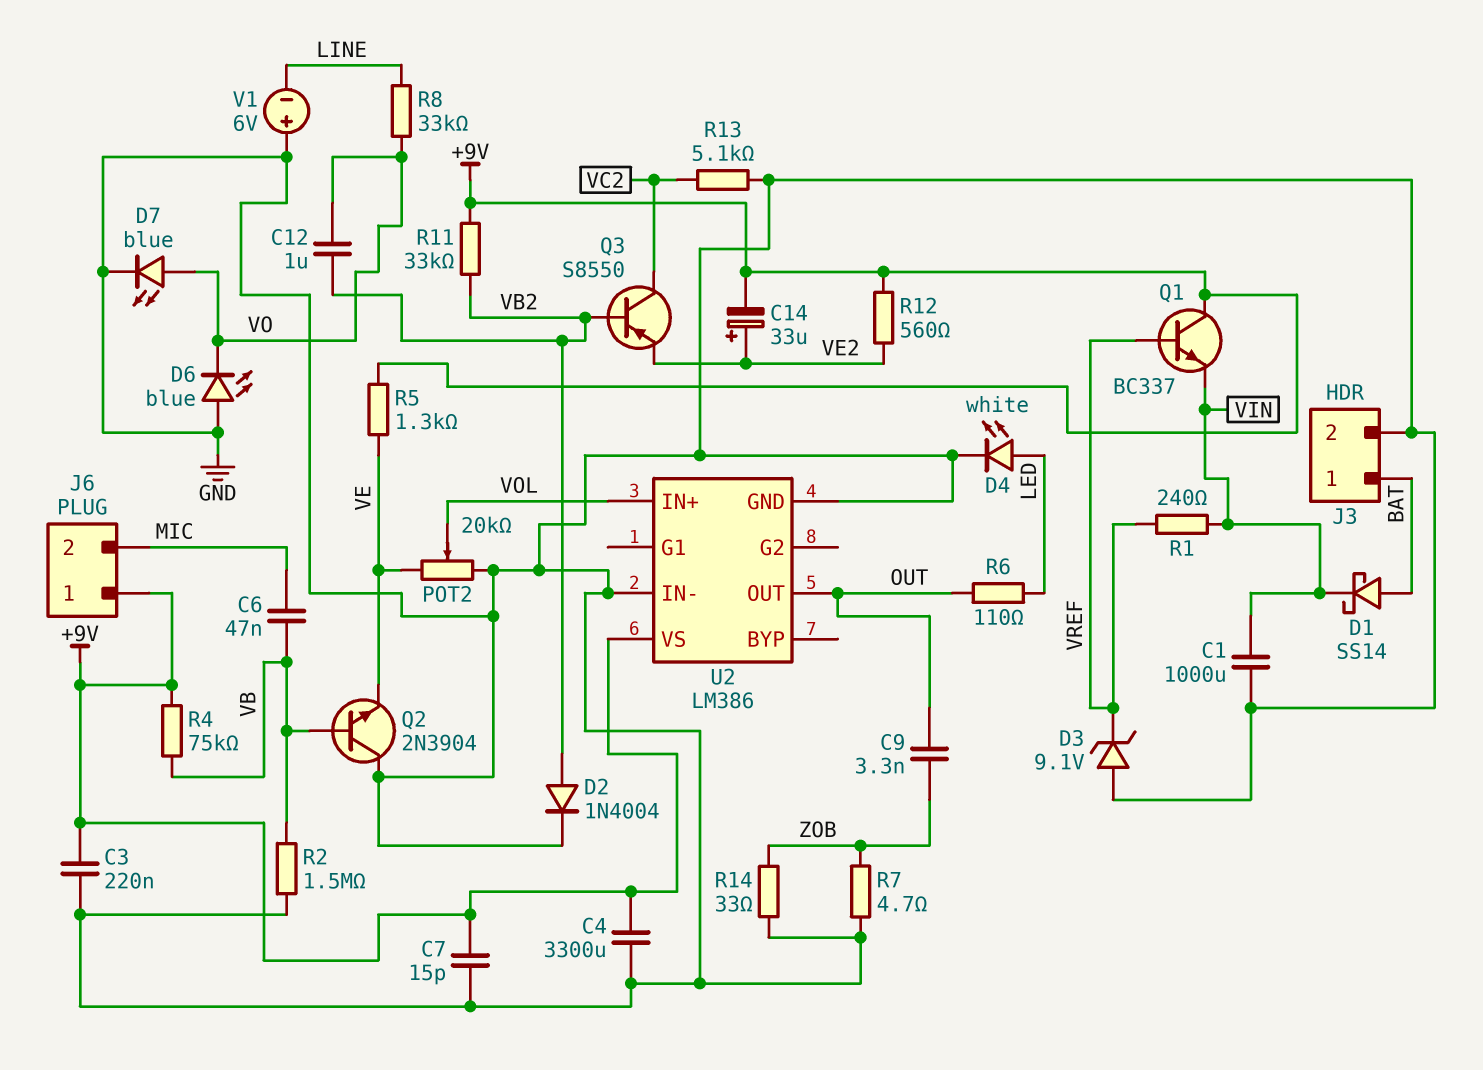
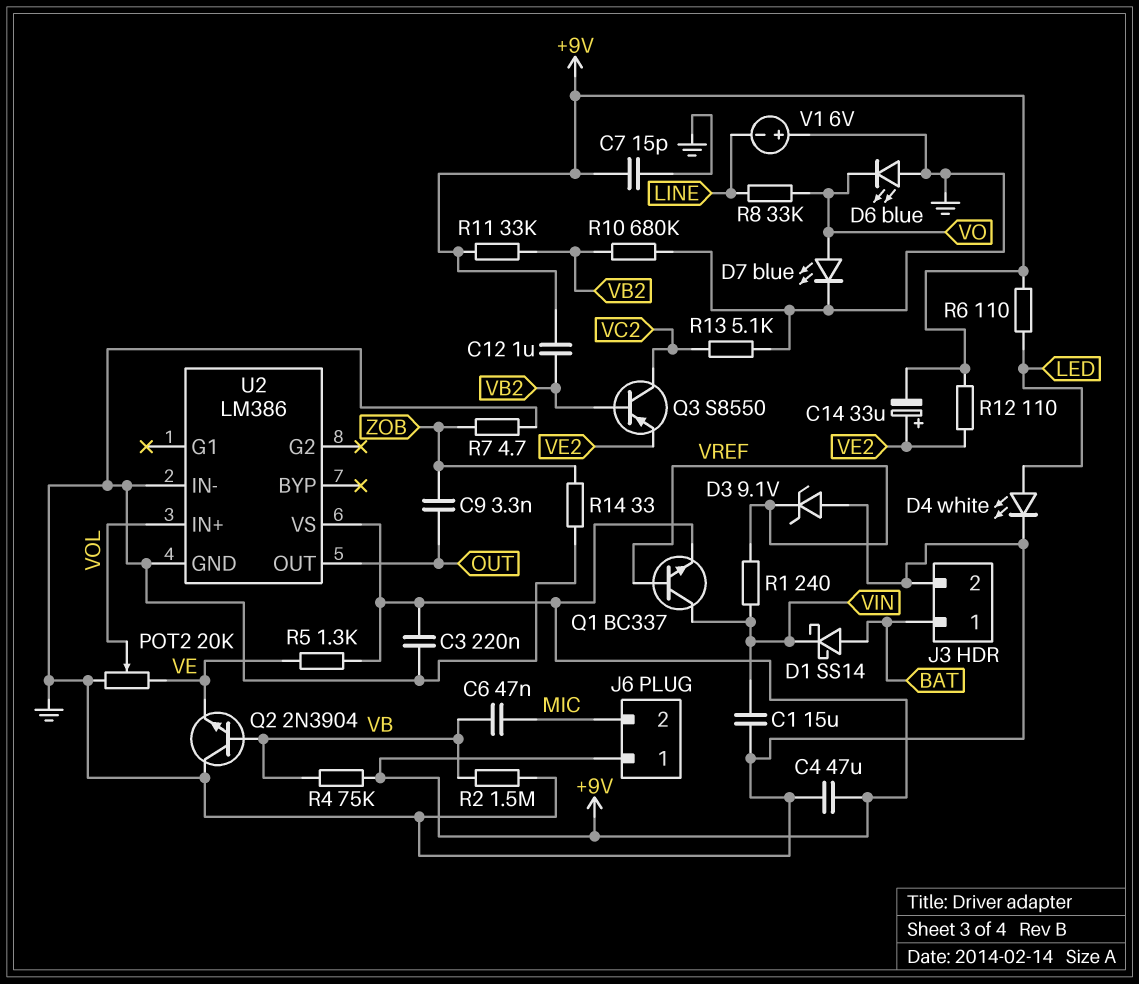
C1: 1000uF (GND, VIN) -> 15uF (GND, VIN)
C4: 3300uF (+9V, GND) -> 47uF (+9V, GND)
C12: 1uF (VB2, VO) -> 1uF (+9V, VB2)
D2: diode 1N4004 (A VB2, K GND) -> none
Q1: NPN BC337 (B VREF, C +9V, E VIN) -> NPN BC337 (B VREF, C VIN, E +9V)
R6: 110 (LED, OUT) -> 110 (+9V, LED)
R10: none -> 680k (GND, VB2)
R12: 560 (+9V, VE2) -> 110 (+9V, VE2)

